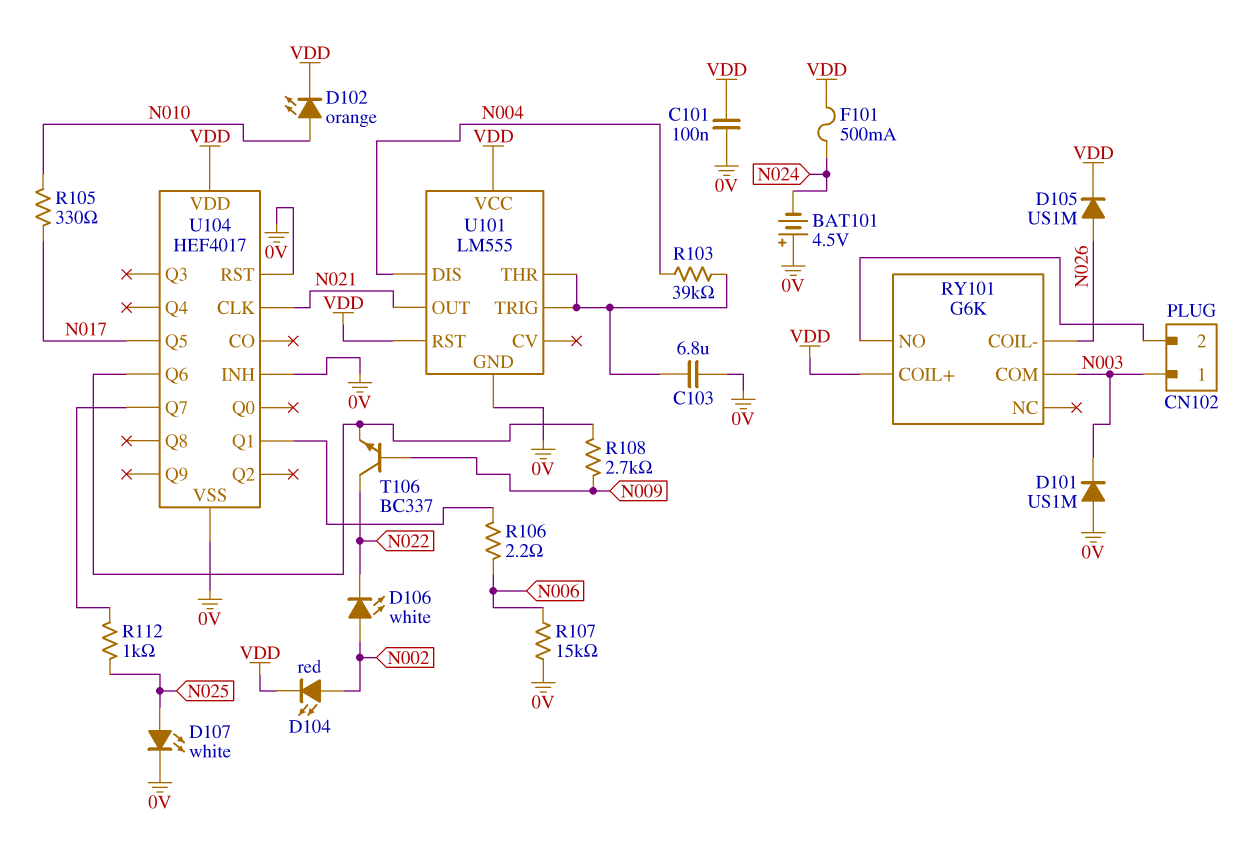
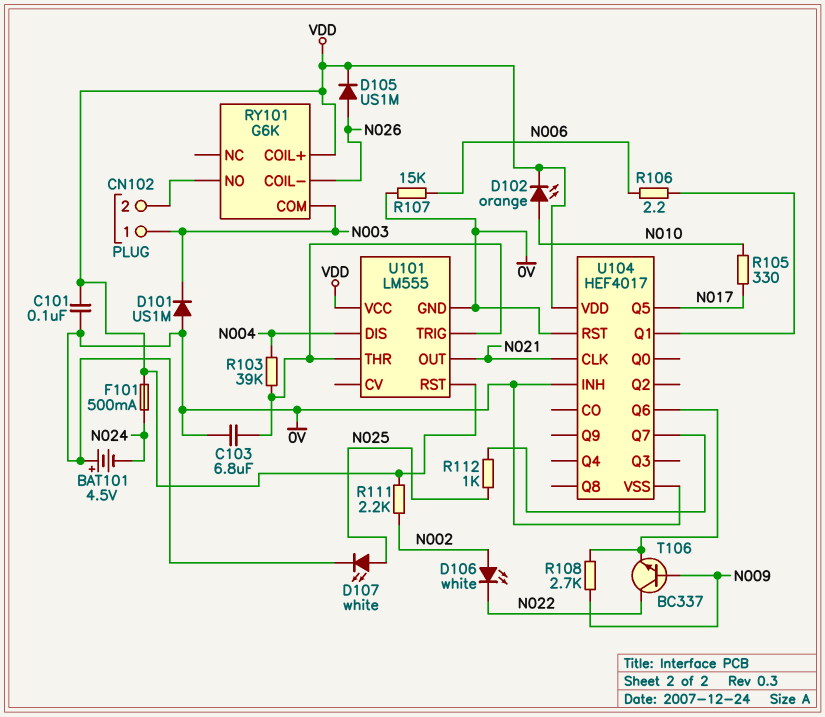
D104: LED red (A N002, K VDD) -> none
R111: none -> 2.2k (N002, VDD)

